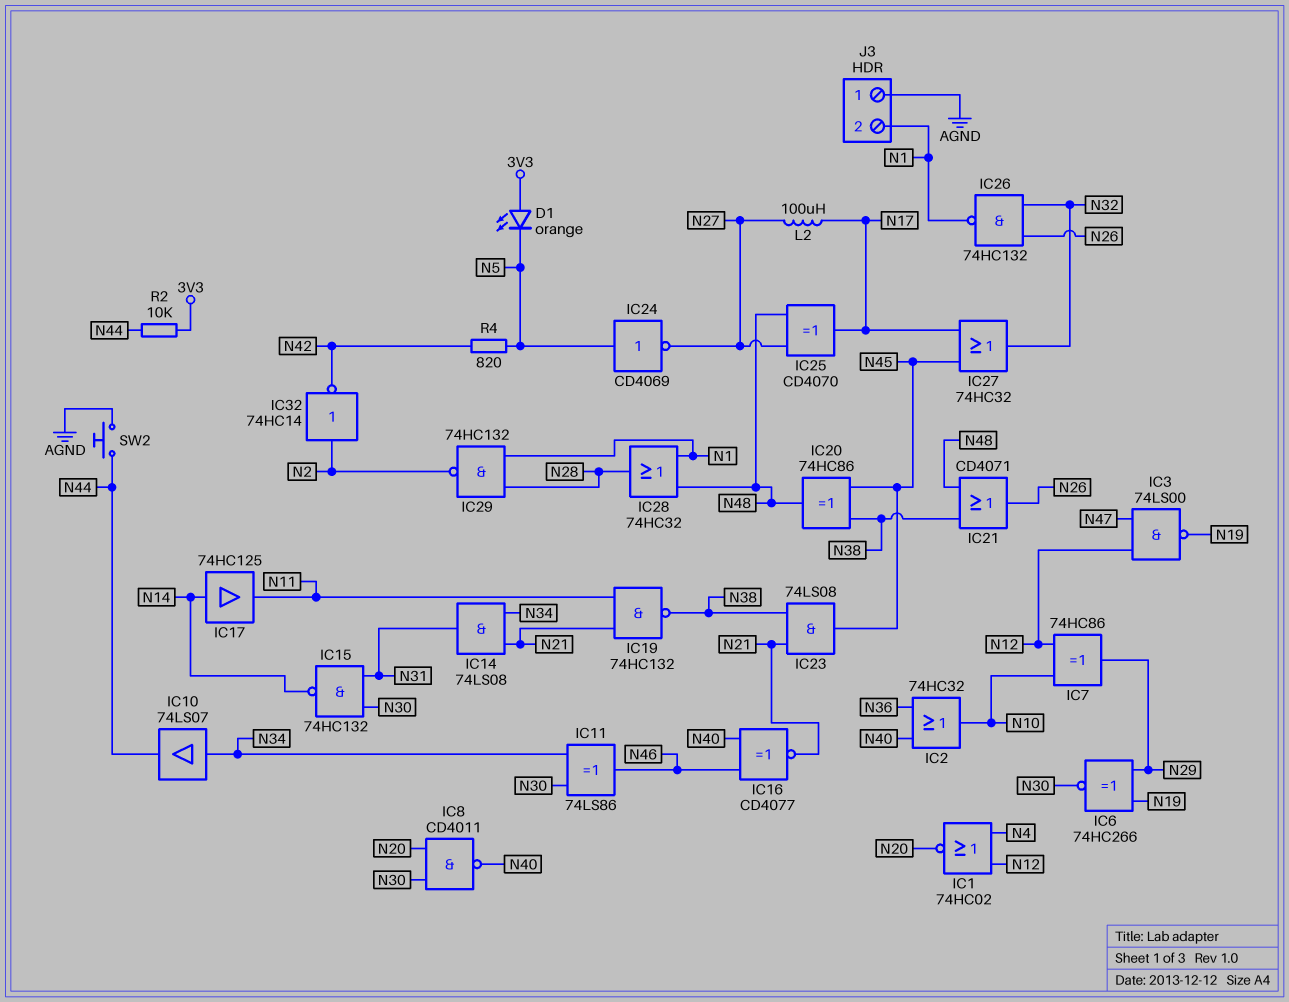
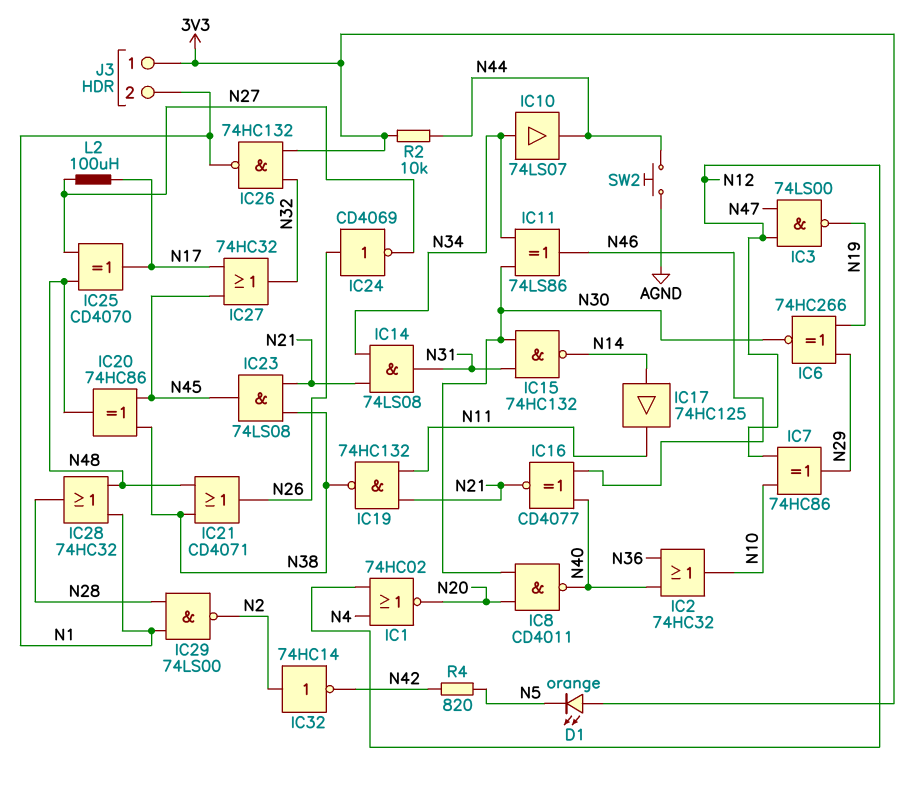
IC24: NOT CD4069 (in N5, out N27) -> NOT CD4069 (in N26, out N27)
IC26: NAND 74HC132 (in N26, in N32, out N1) -> NAND 74HC132 (in 3V3, in N32, out N1)
IC29: NAND 74HC132 (in N1, in N28, out N2) -> NAND 74LS00 (in N1, in N28, out N2)
J3 pin 1: AGND -> 3V3

